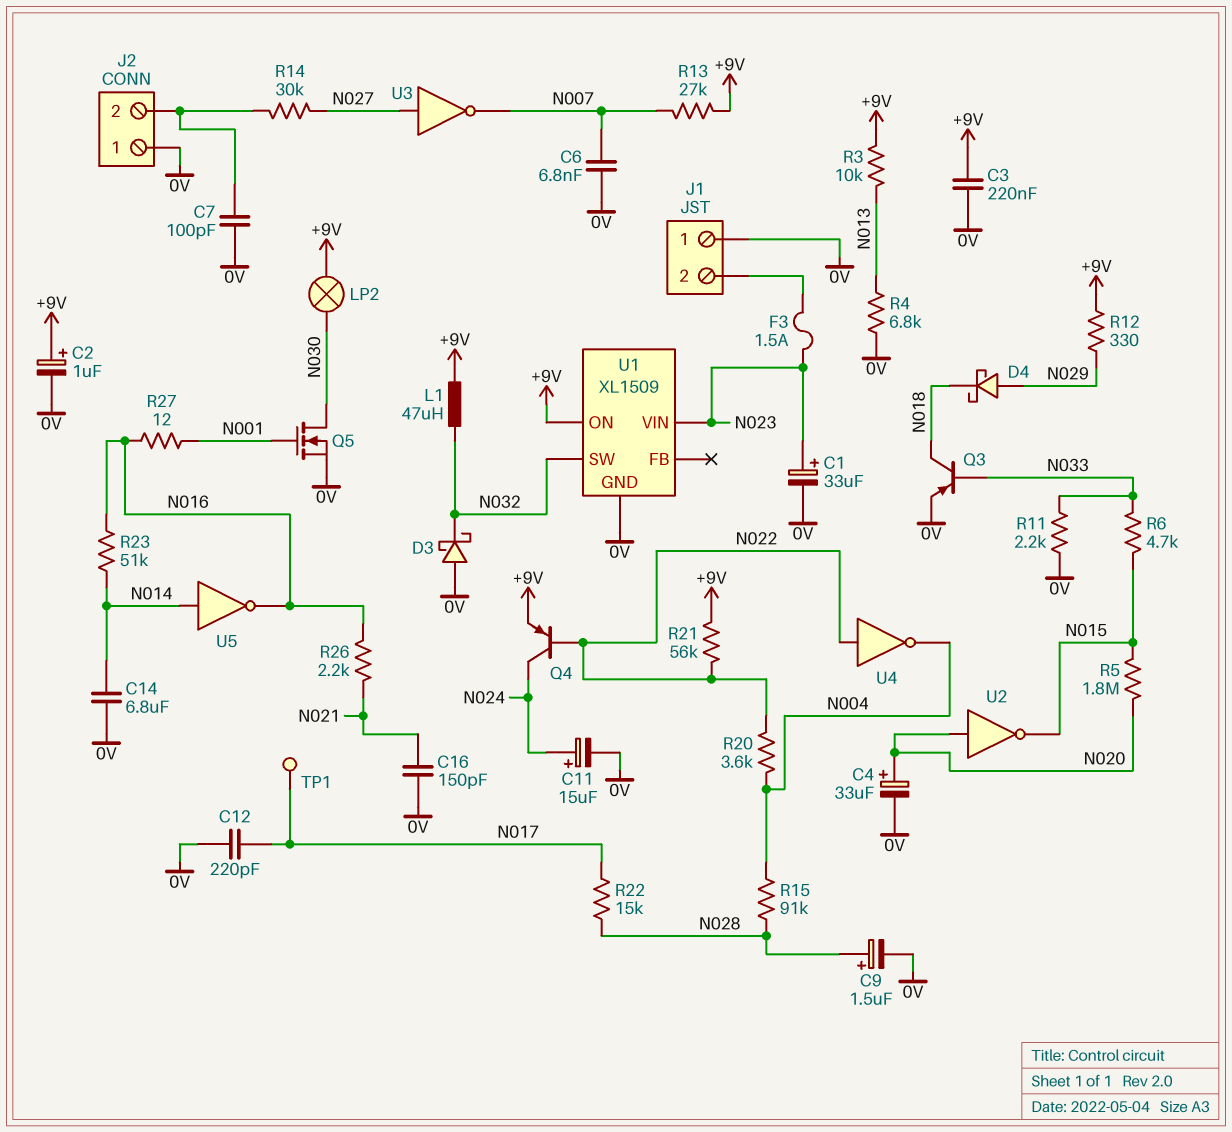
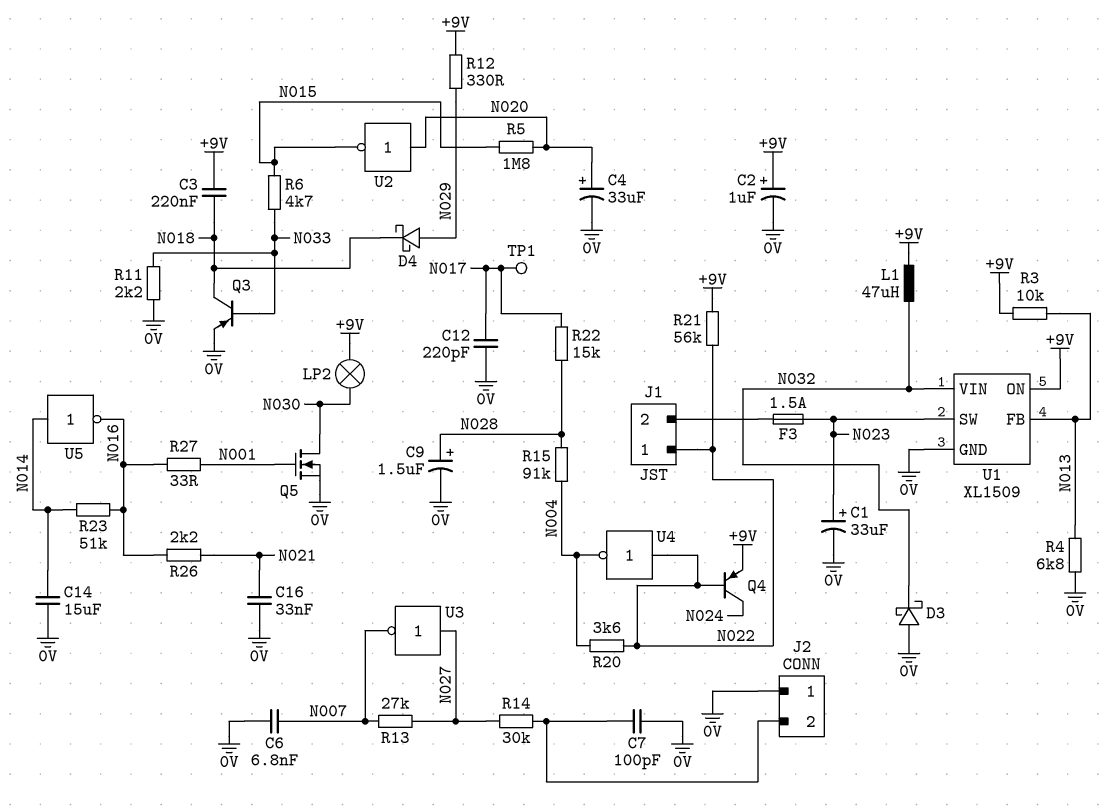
C3: 220nF (+9V, 0V) -> 220nF (+9V, N018)
C11: 15uF (plus N024, minus 0V) -> none
C14: 6.8uF (0V, N014) -> 15uF (0V, N014)
C16: 150pF (0V, N021) -> 33nF (0V, N021)
J1 pin 1: 0V -> N022
R13: 27k (+9V, N007) -> 27k (N007, N027)
R27: 12 (N001, N016) -> 33 (N001, N016)
U1 pin FB: none -> N013
U1 pin SW: N032 -> N023
U1 pin VIN: N023 -> N032

